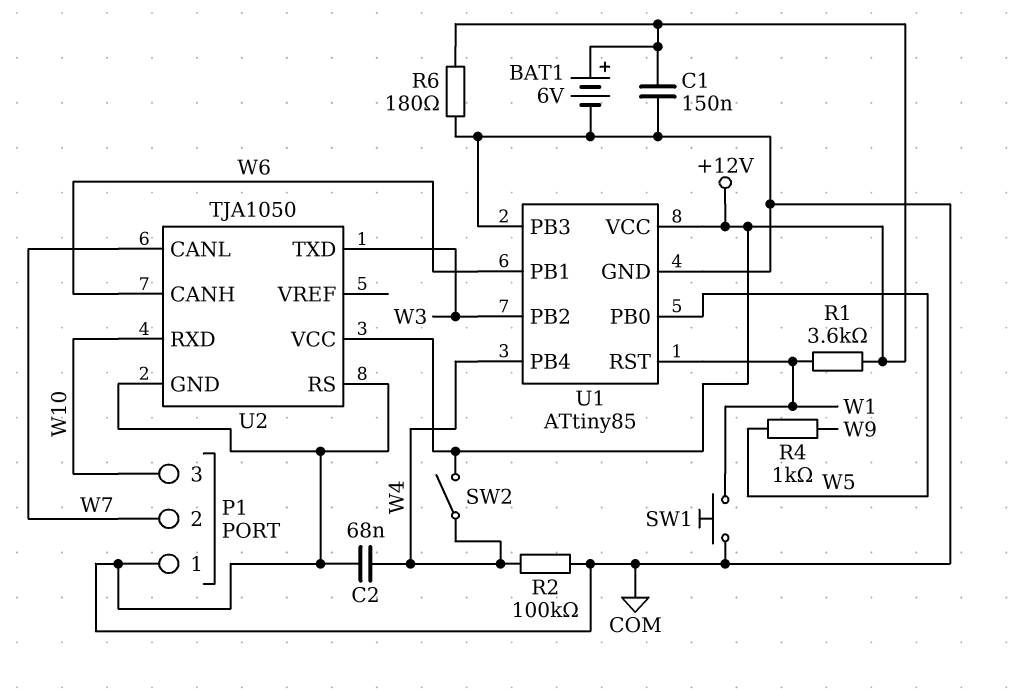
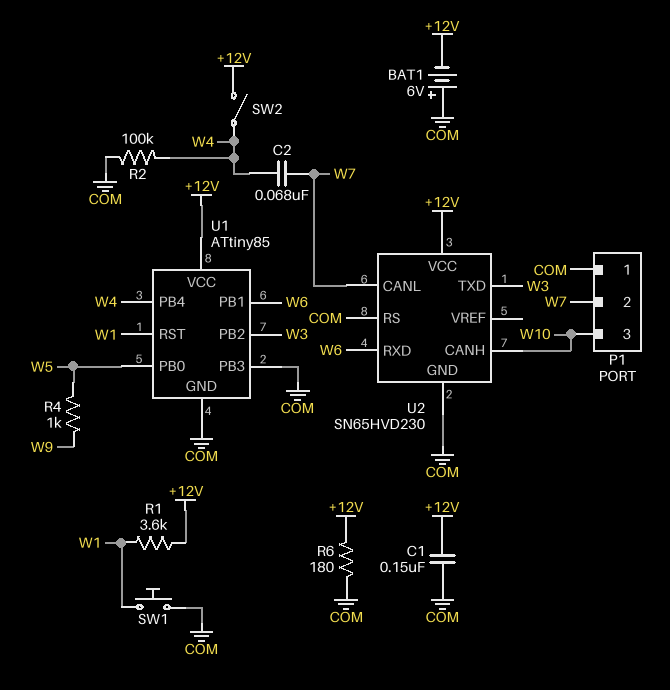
BAT1: 6V (plus +12V, minus COM) -> 6V (plus COM, minus +12V)
C2: 68nF (COM, W4) -> 68nF (W4, W7)
U2: TJA1050 -> SN65HVD230
U2 pin CANH: W6 -> W10
U2 pin RXD: W10 -> W6

